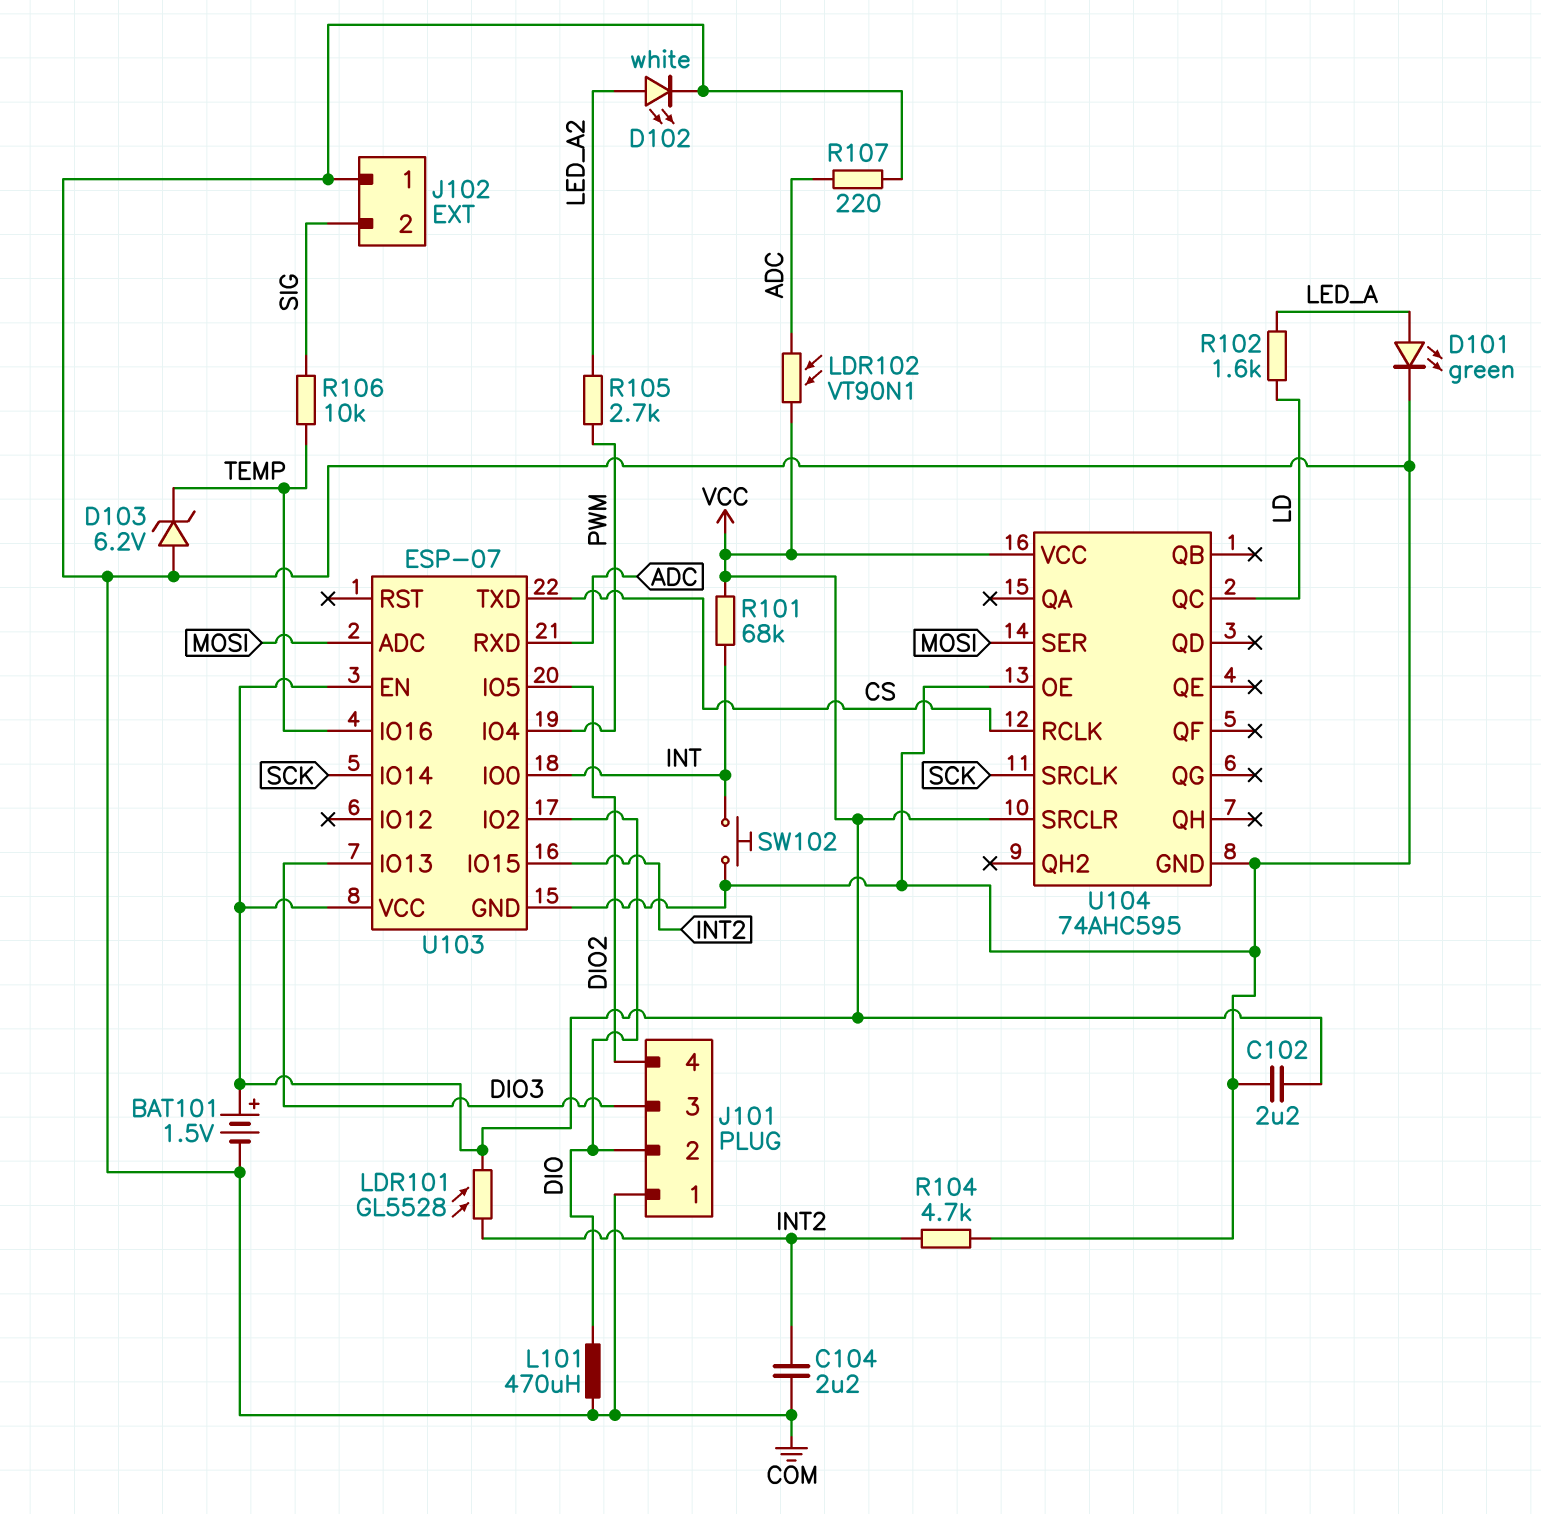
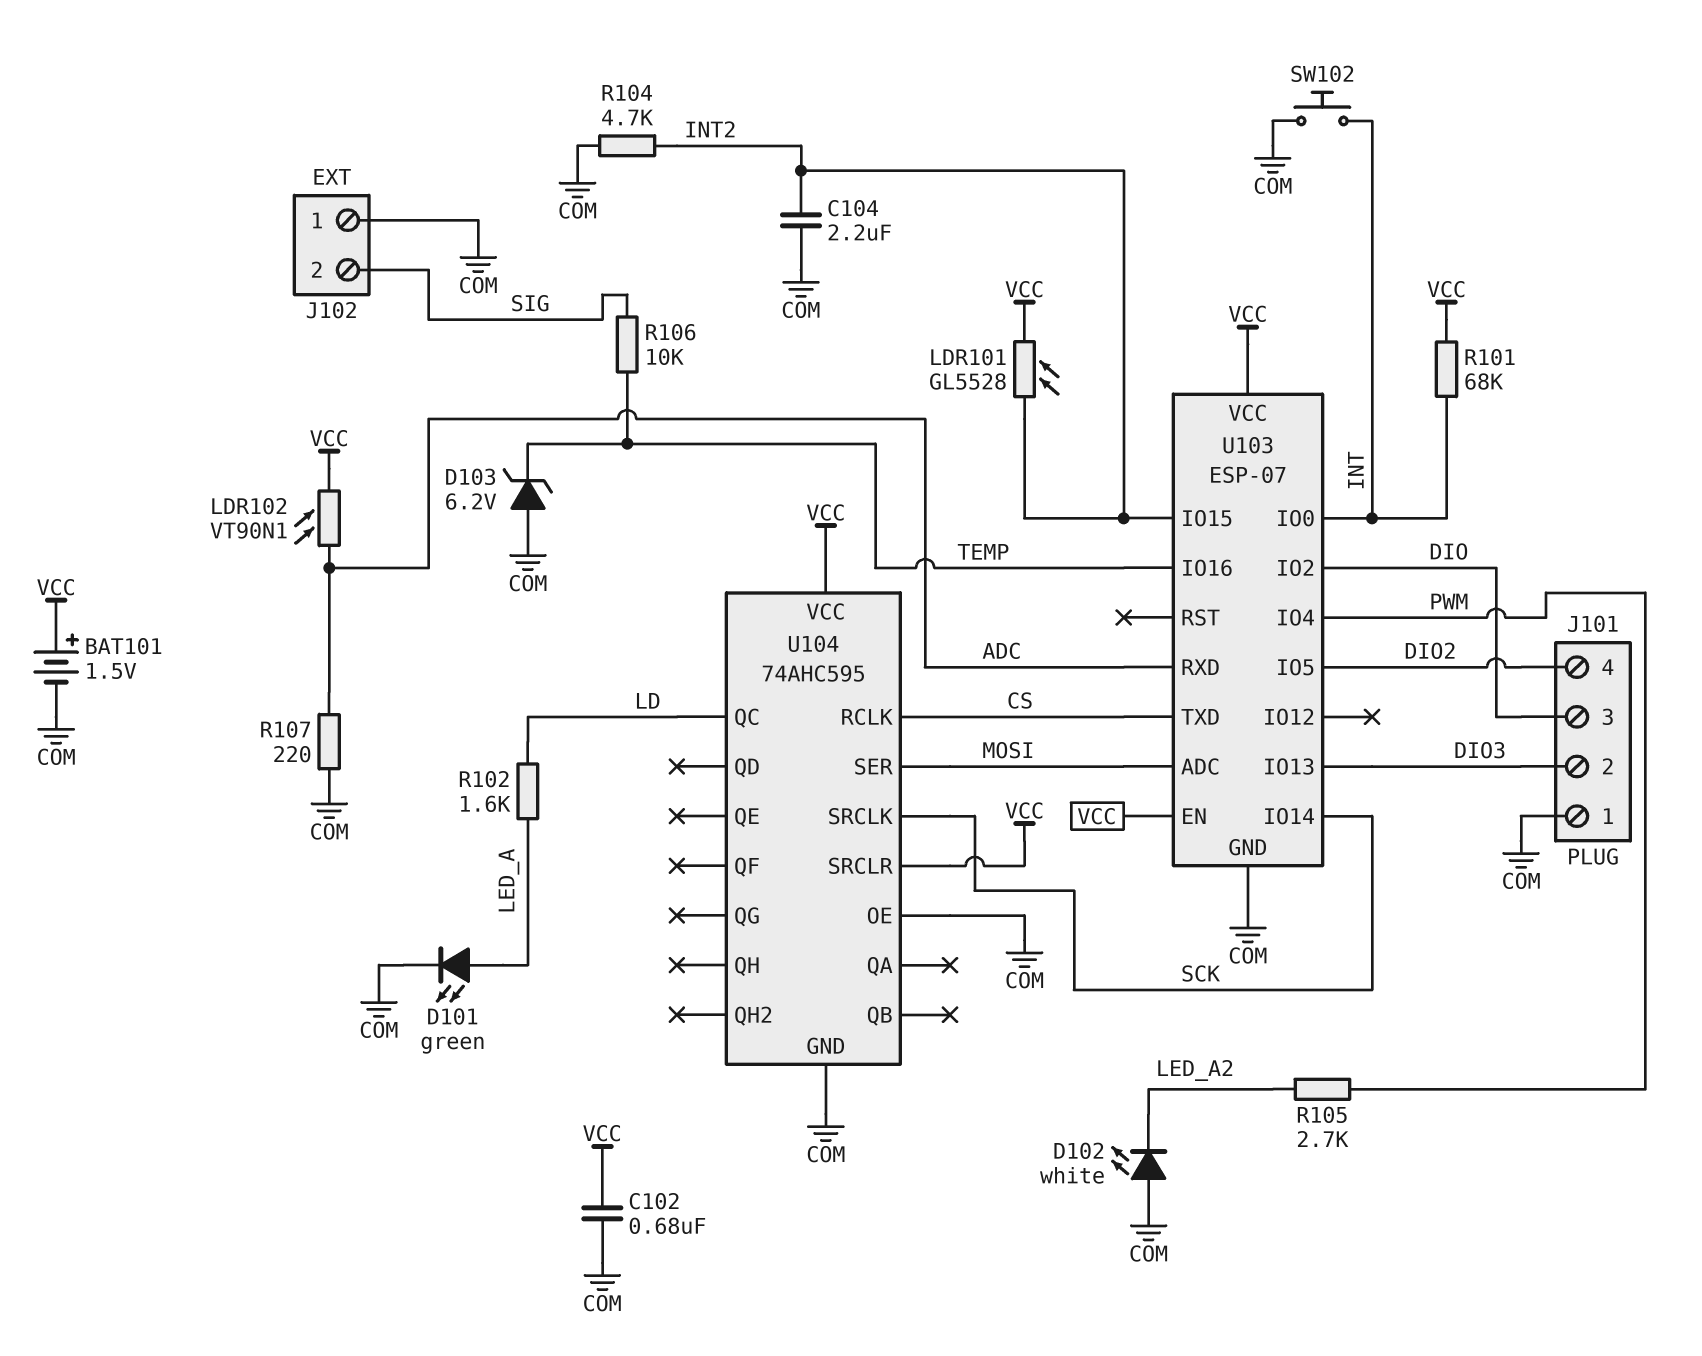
C102: 2.2uF (COM, VCC) -> 680nF (COM, VCC)
D102: LED white (A LED_A2, K COM) -> LED white (A COM, K LED_A2)
J101 pin 2: DIO -> DIO3
J101 pin 3: DIO3 -> DIO
L101: 470uH (COM, DIO) -> none

